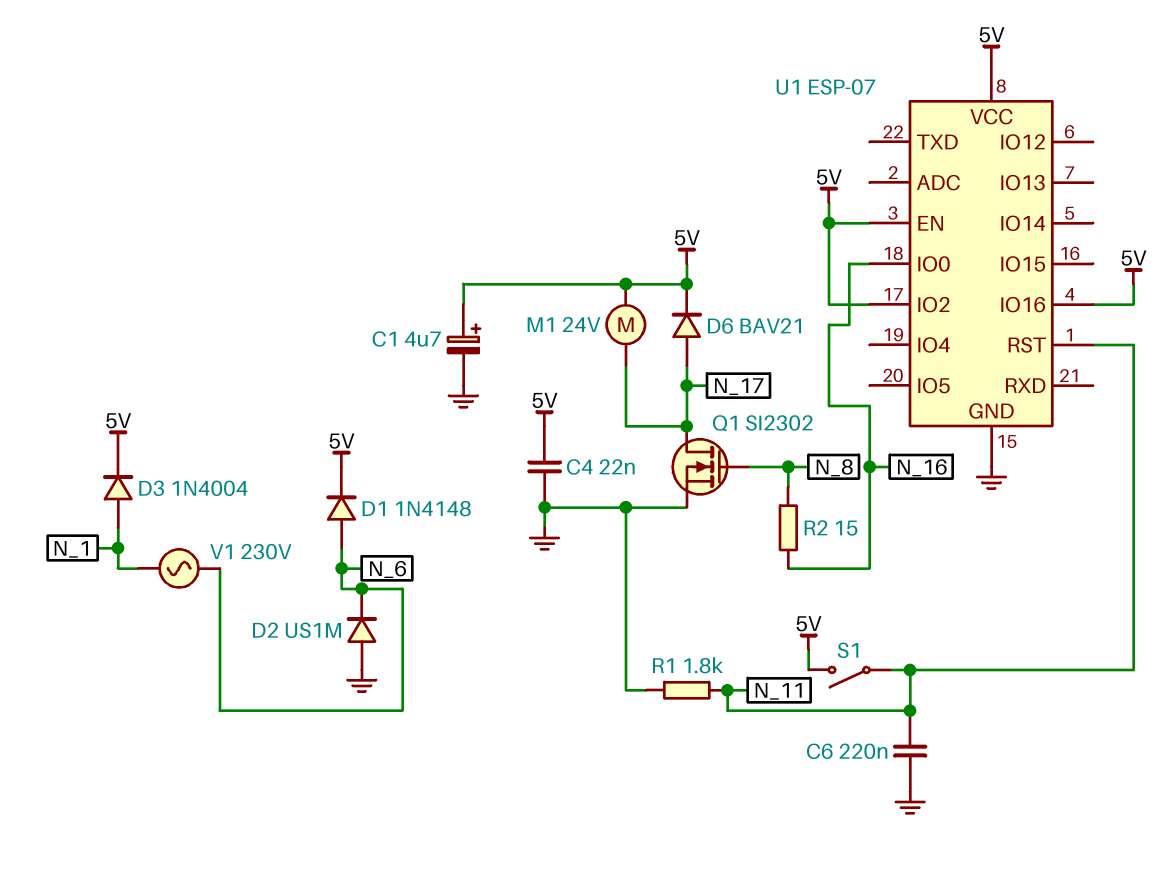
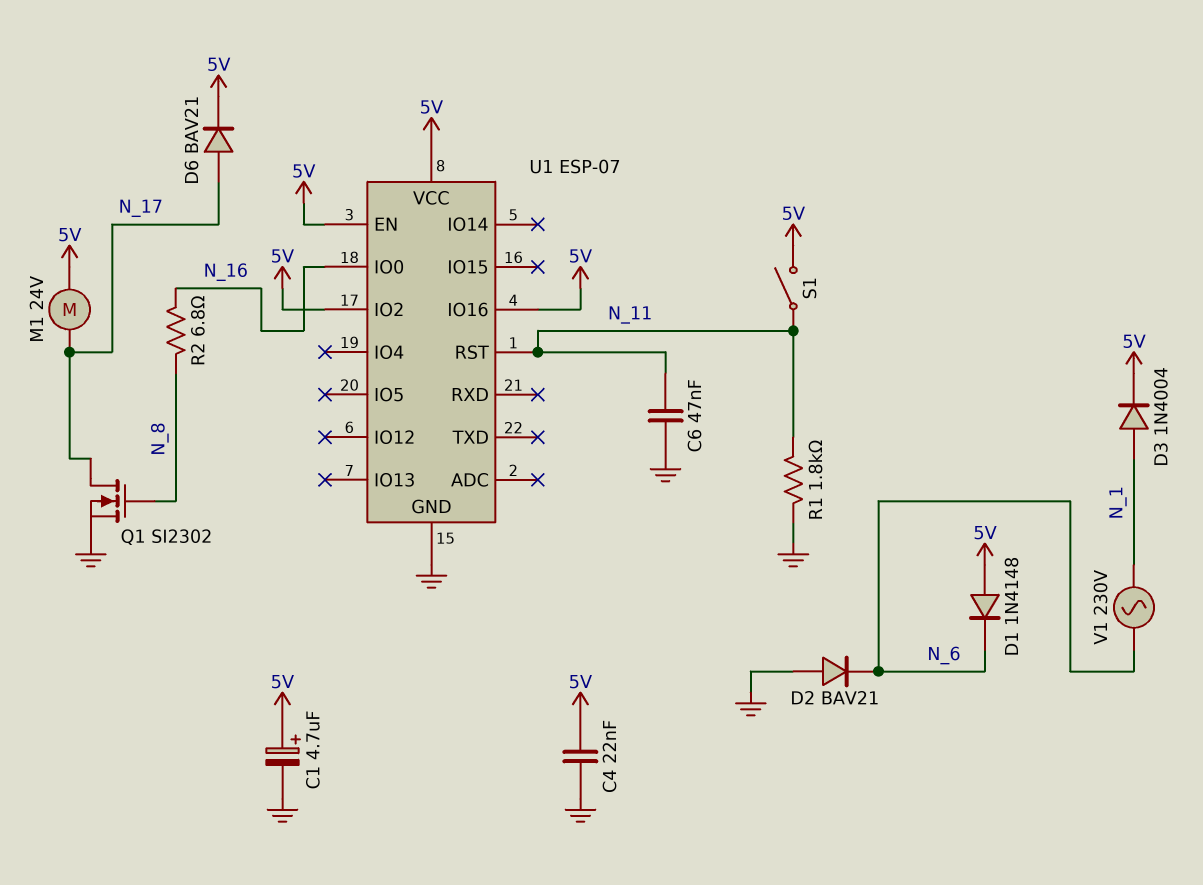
C6: 220nF (GND, N_11) -> 47nF (GND, N_11)
D1: diode 1N4148 (A N_6, K 5V) -> diode 1N4148 (A 5V, K N_6)
D2: diode US1M (A GND, K N_6) -> diode BAV21 (A GND, K N_6)
R2: 15 (N_8, N_16) -> 6.8 (N_8, N_16)

